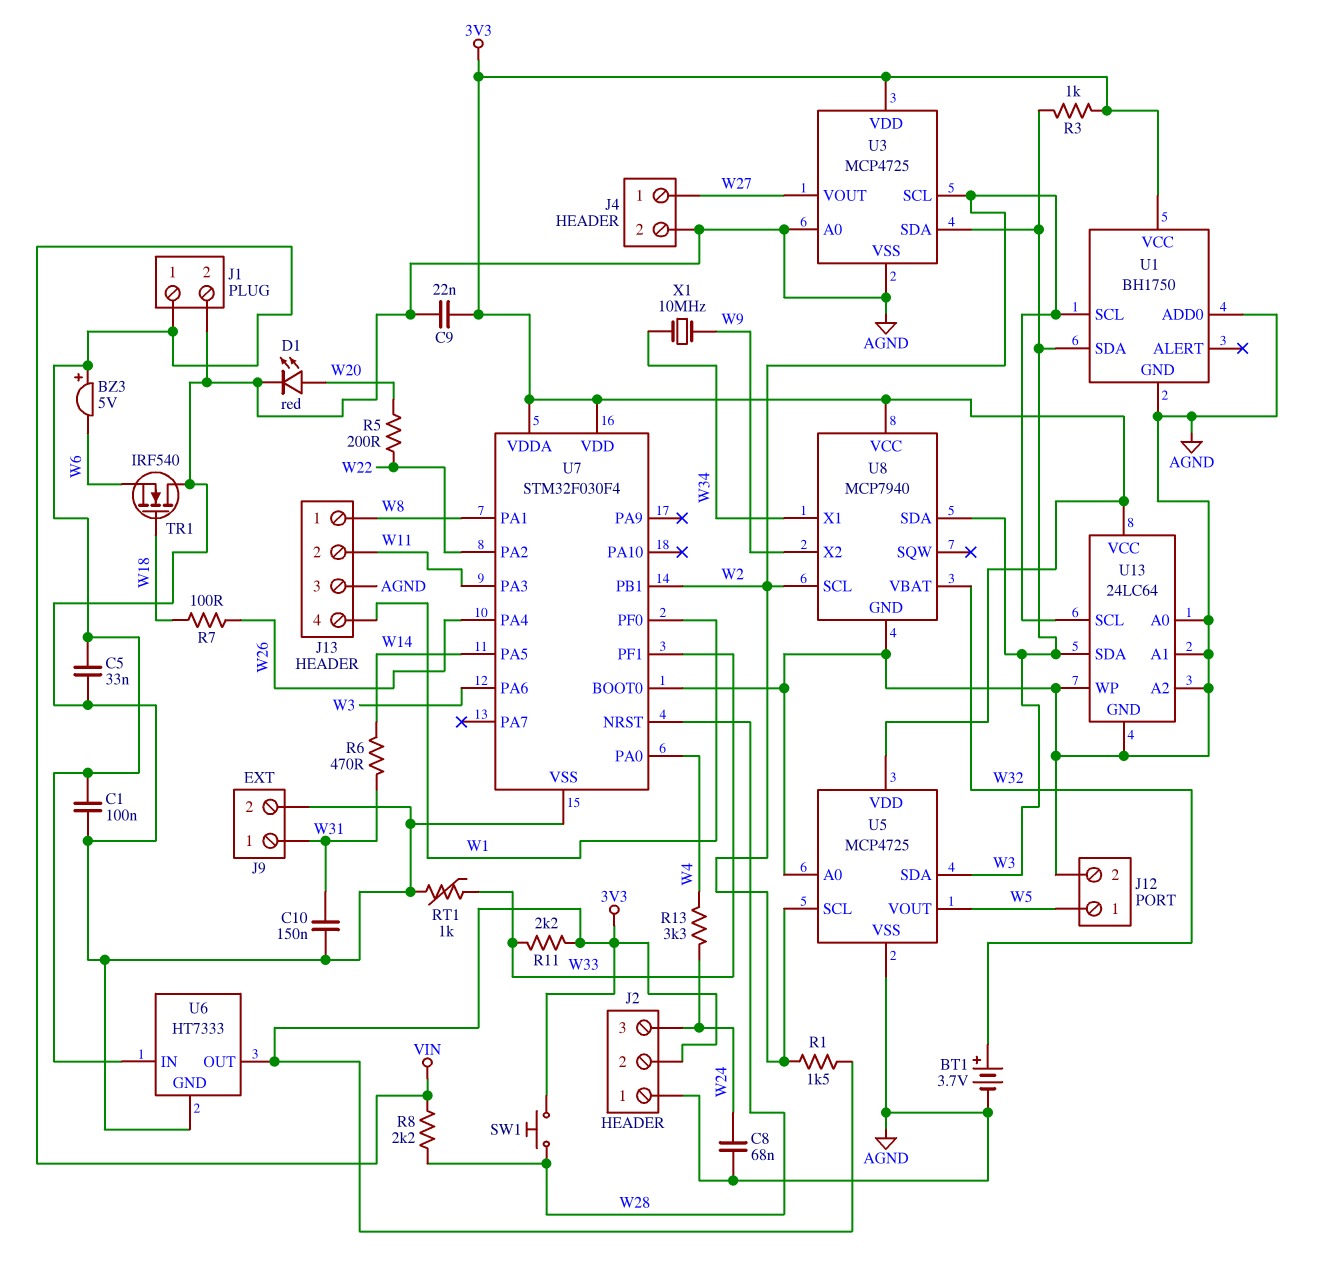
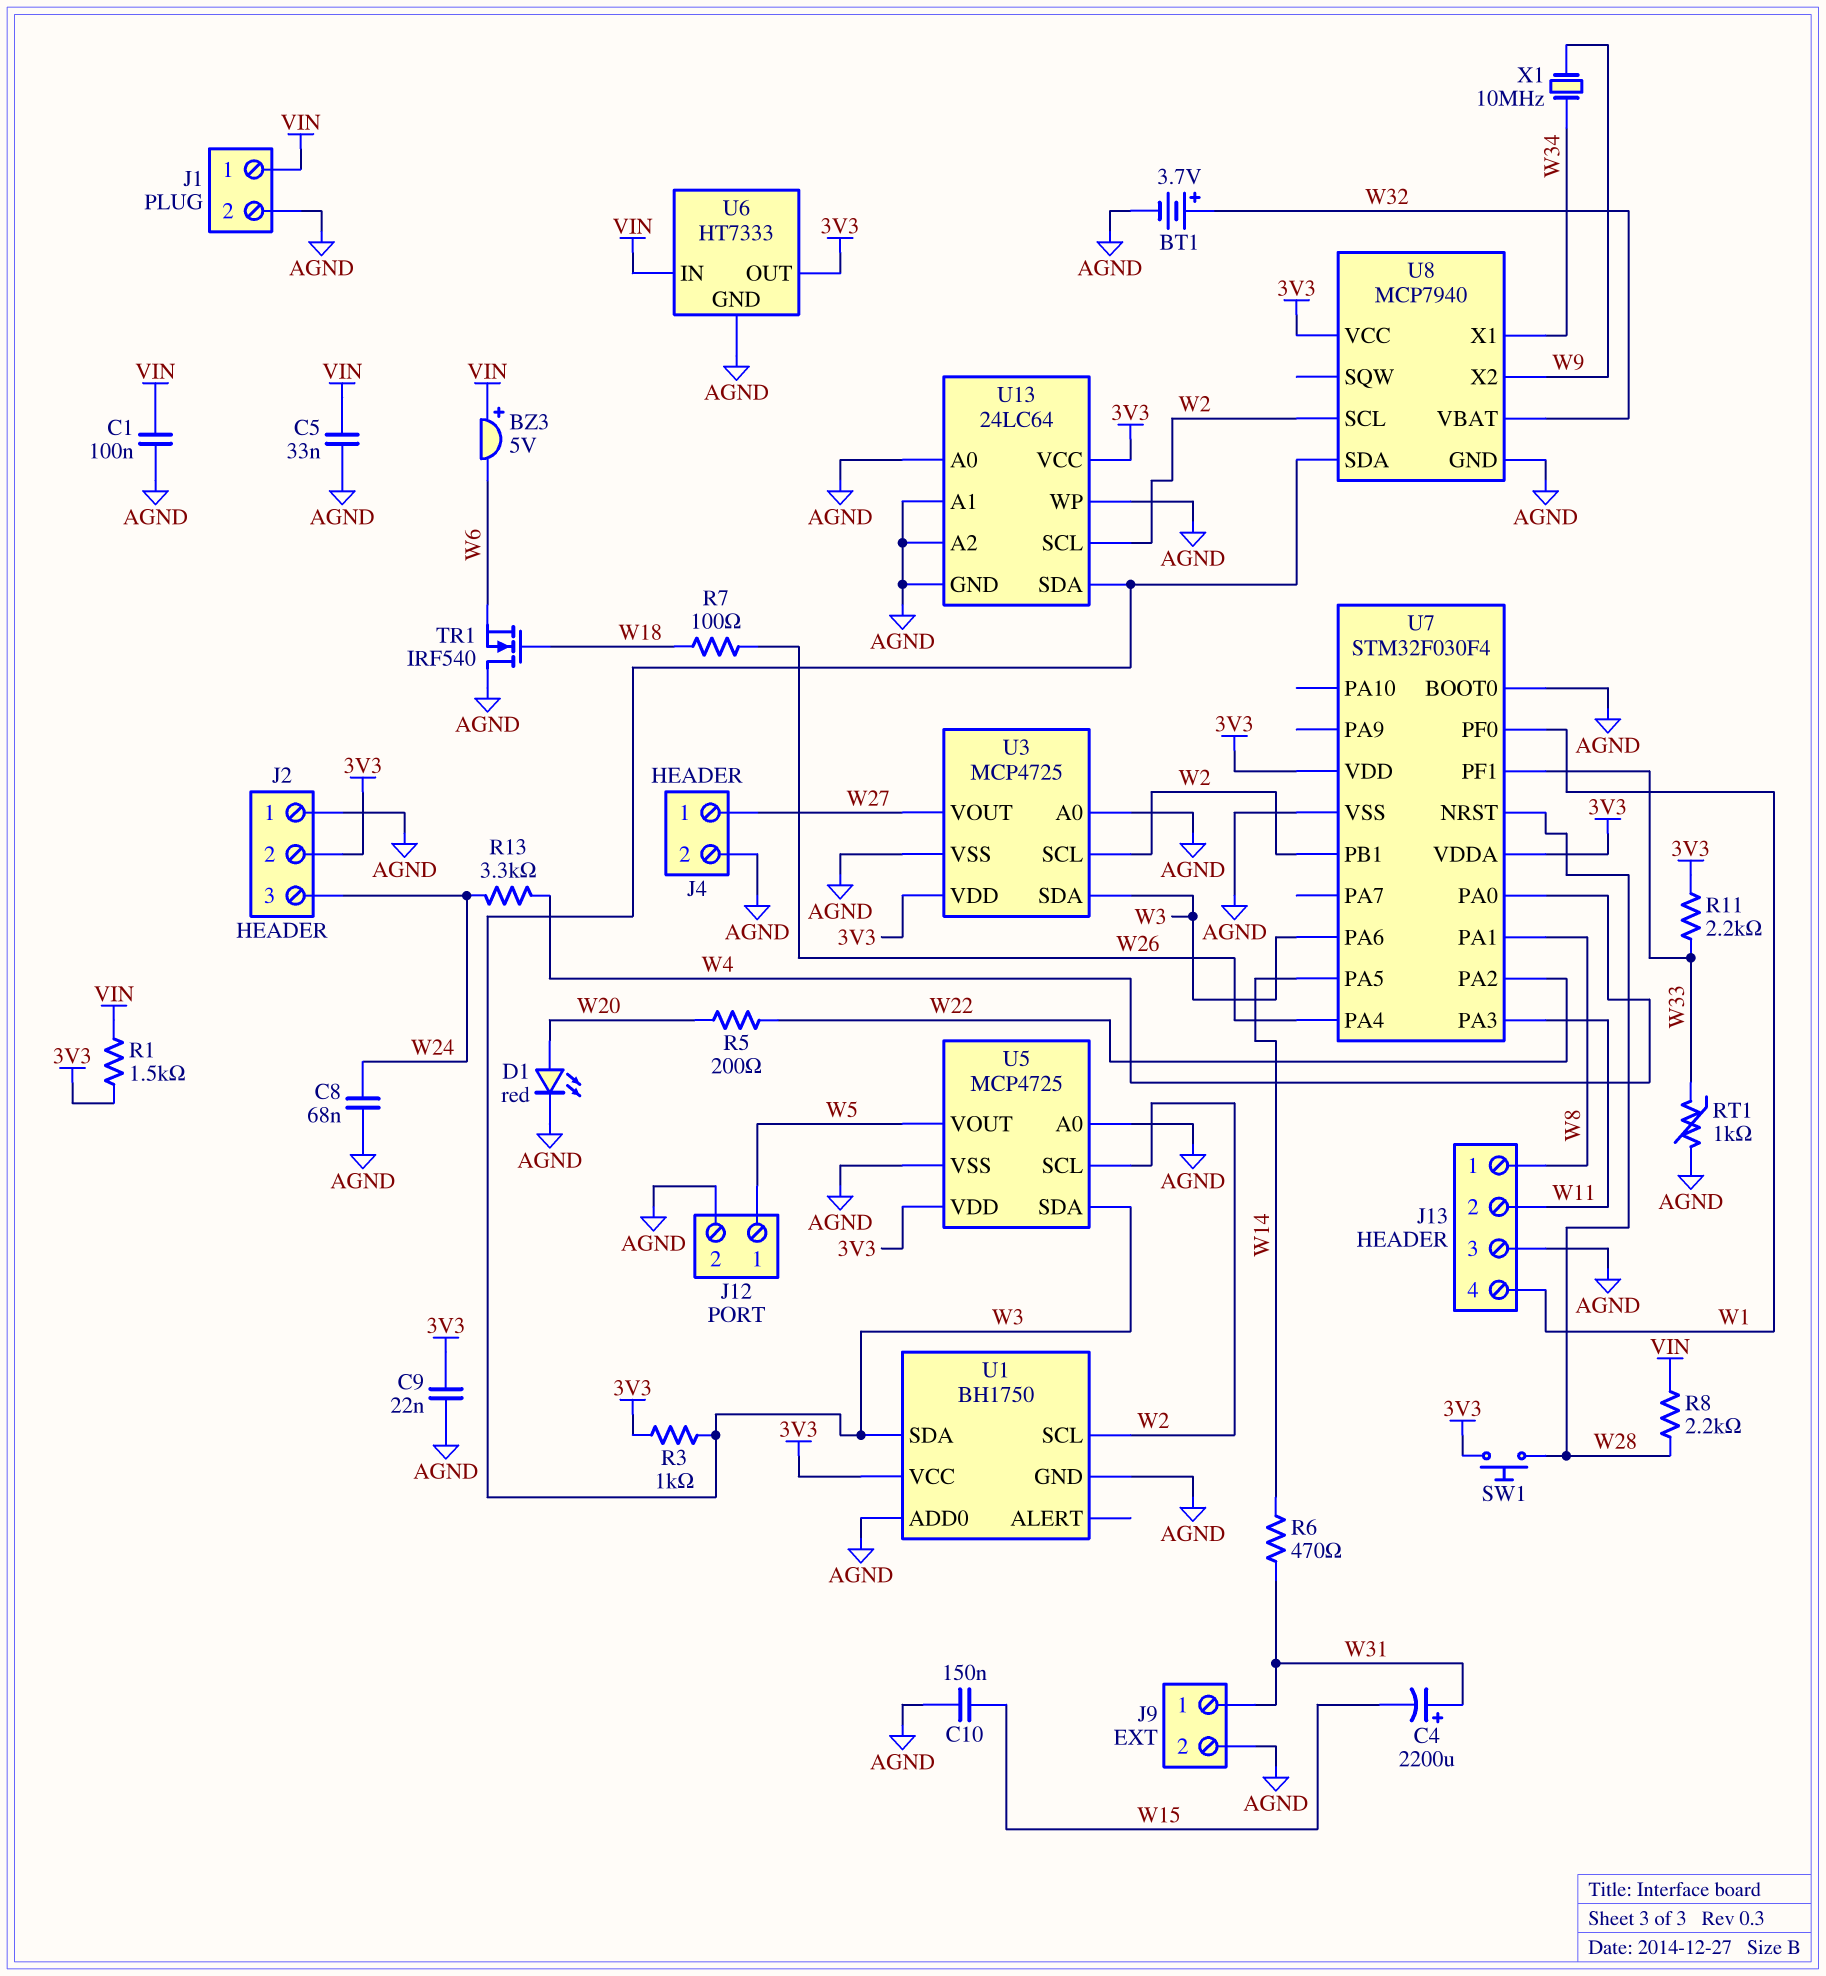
C4: none -> 2200uF (plus W31, minus W15)
C10: 150nF (AGND, W31) -> 150nF (AGND, W15)
R1: 1.5k (3V3, W2) -> 1.5k (3V3, VIN)

